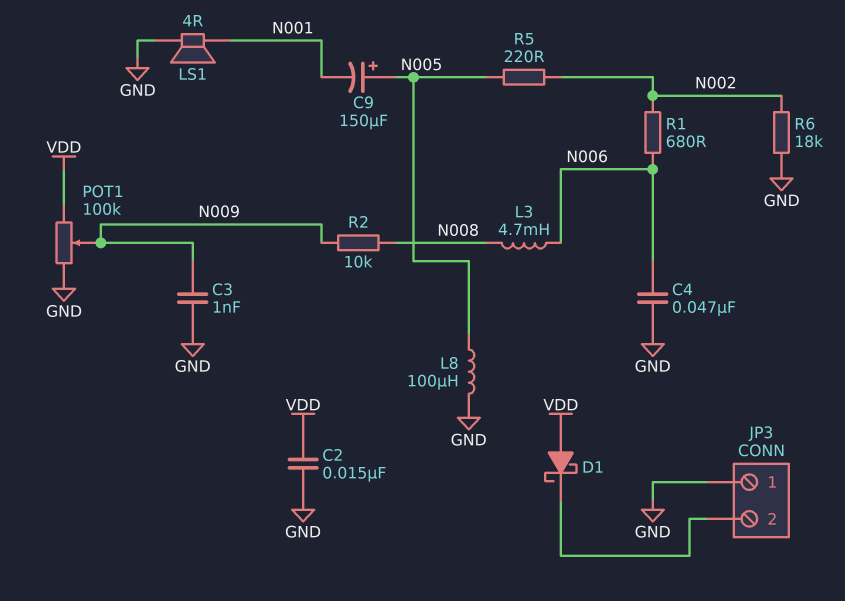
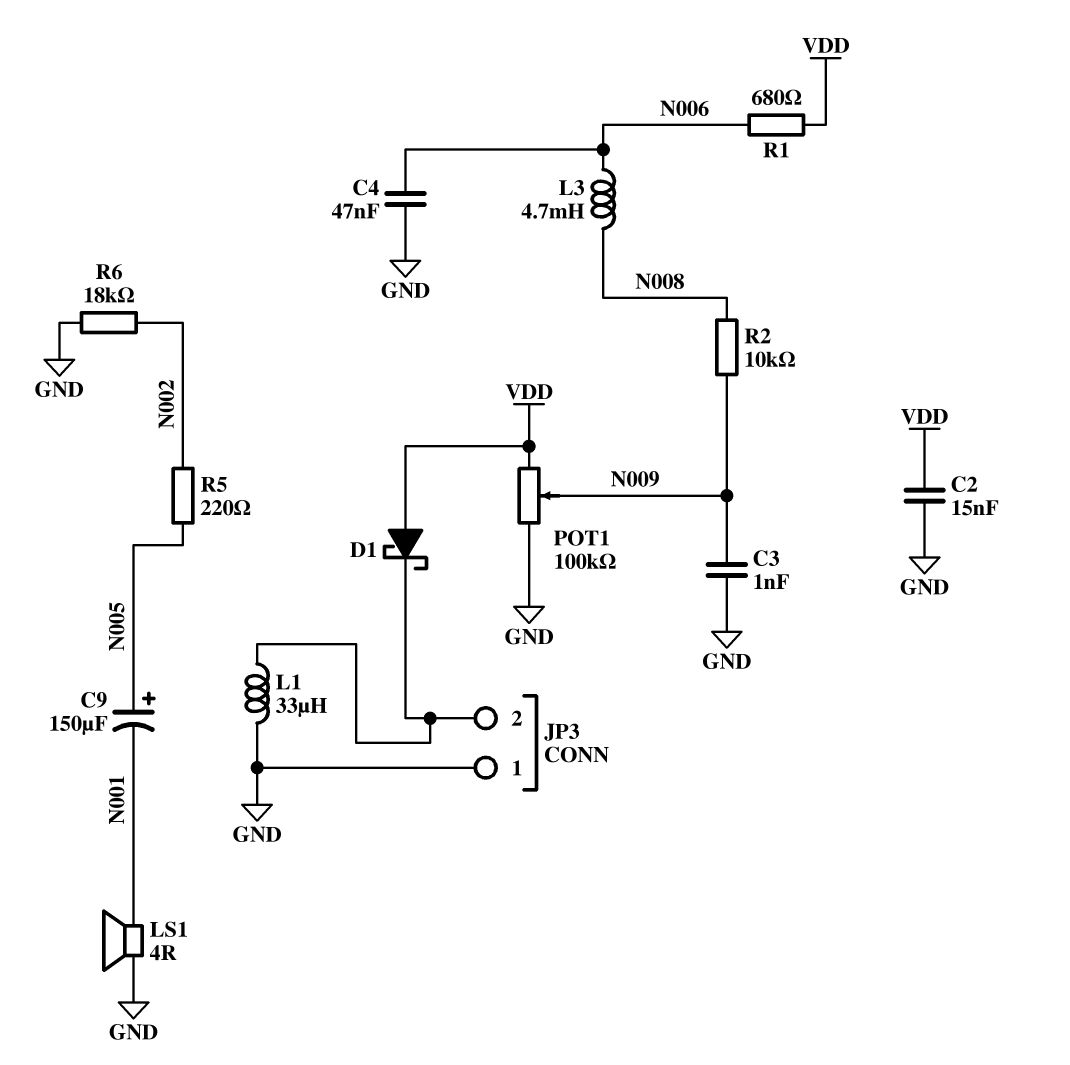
L1: none -> 33uH (GND, JP3/2)
L8: 100uH (GND, N005) -> none
R1: 680 (N002, N006) -> 680 (N006, VDD)

